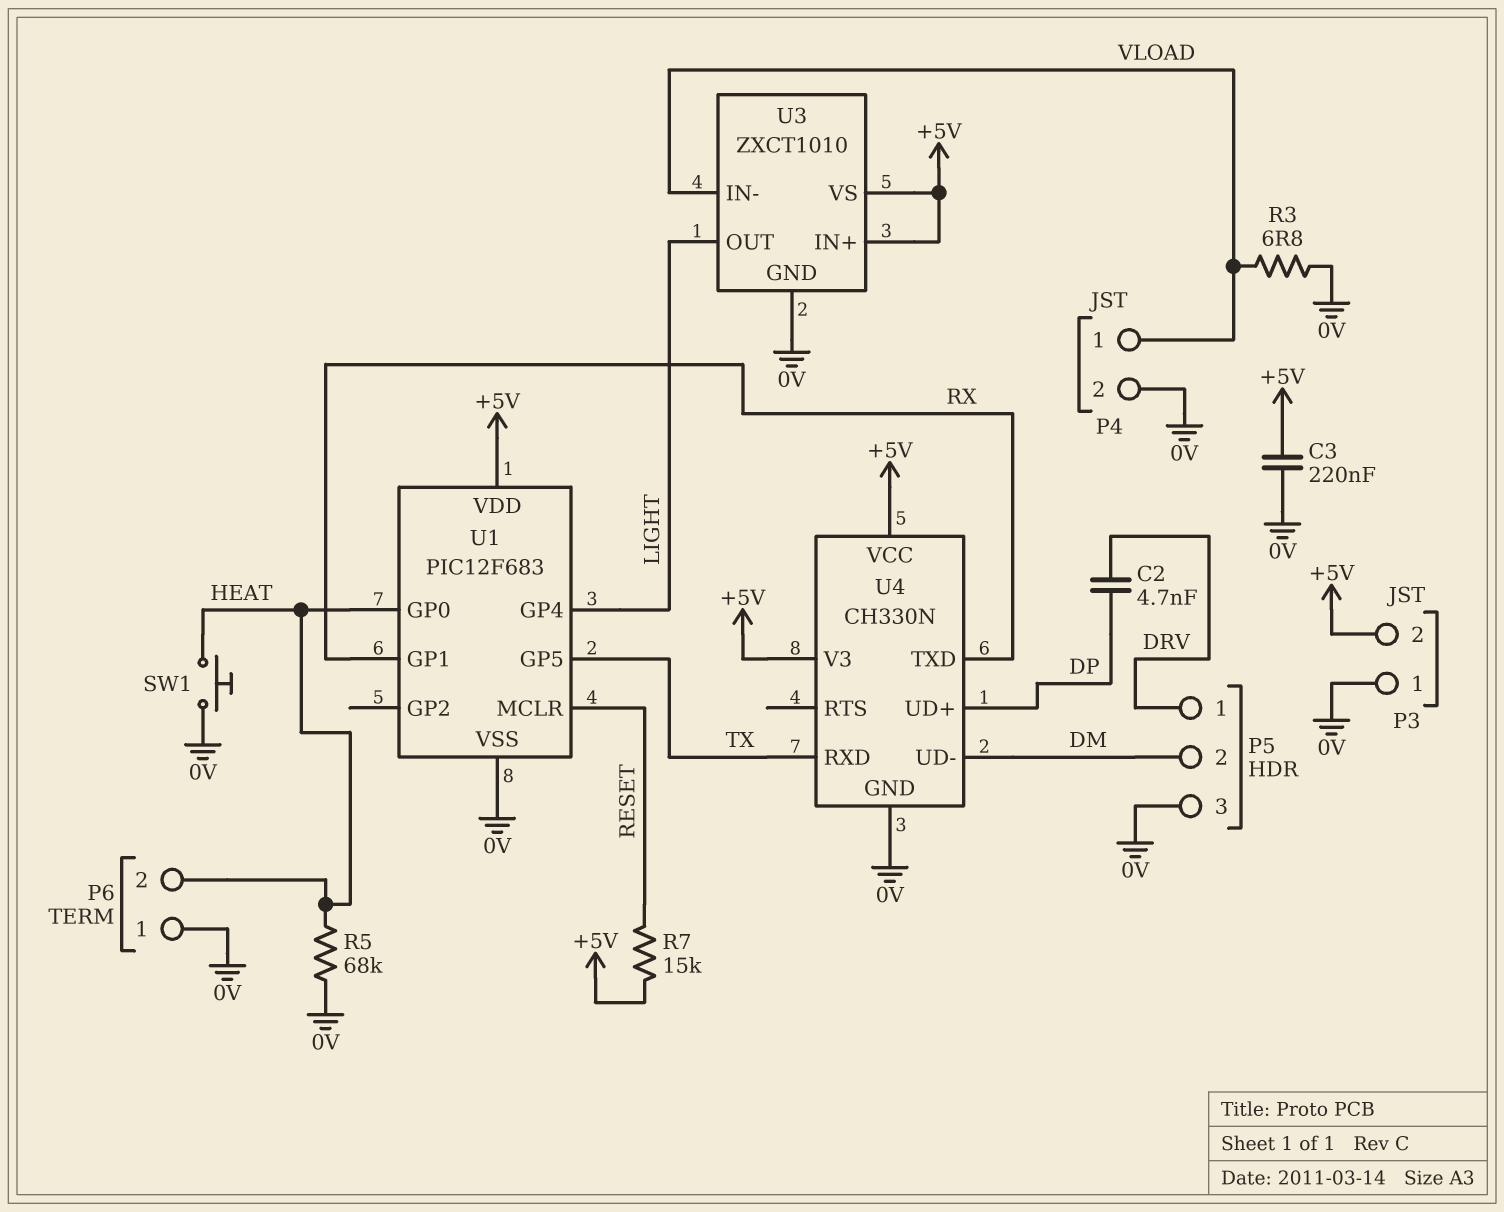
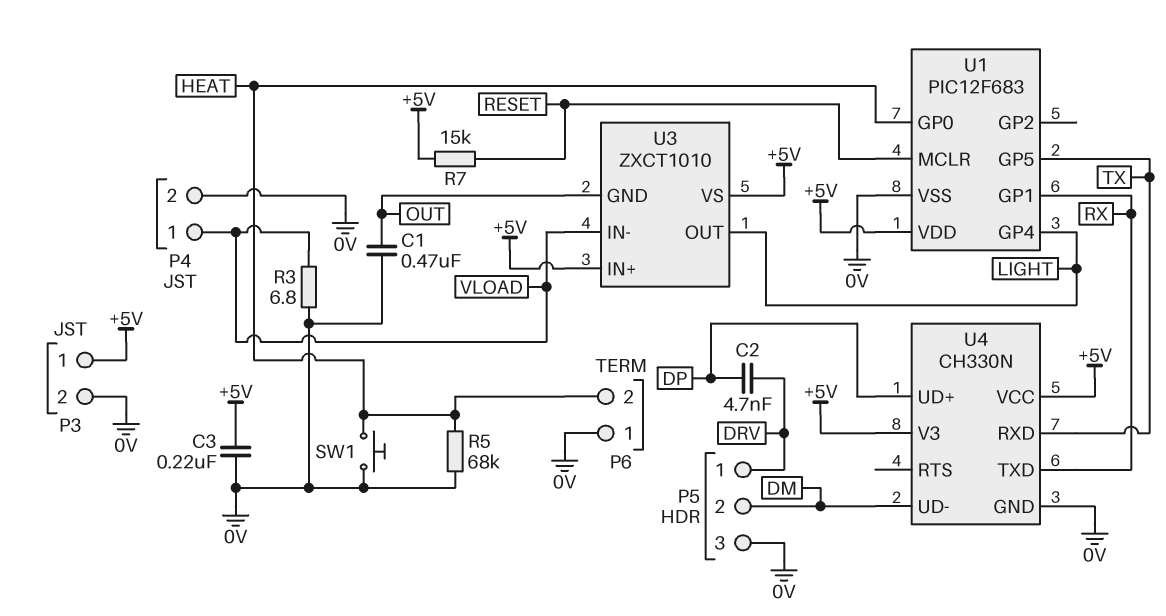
C1: none -> 470nF (0V, OUT)
P3 pin 1: 0V -> +5V
P3 pin 2: +5V -> 0V
U3 pin GND: 0V -> OUT

